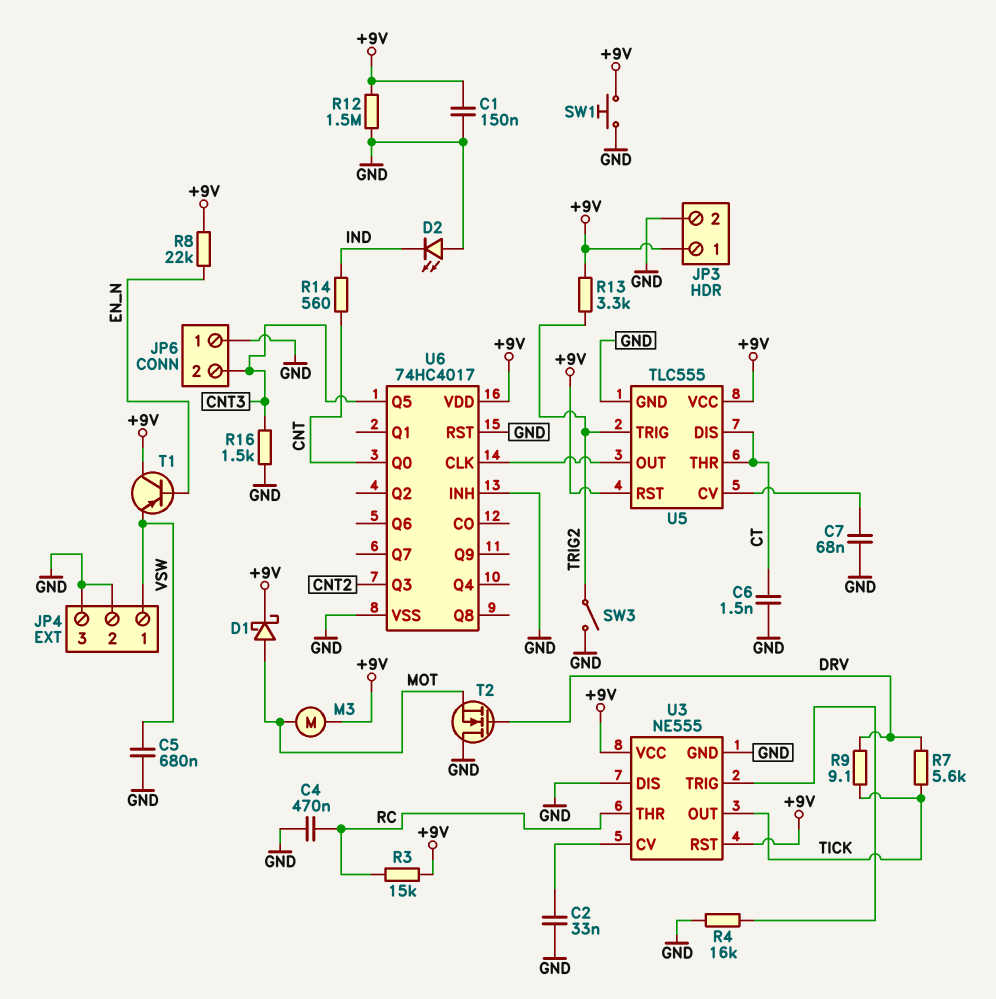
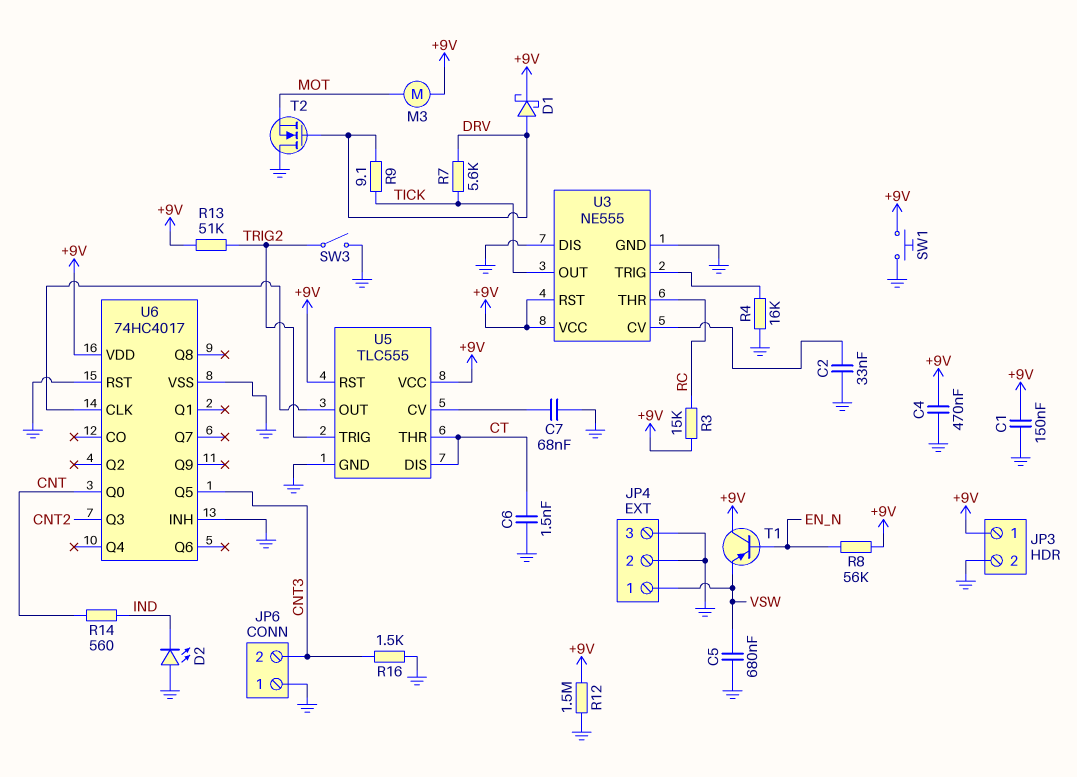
C4: 470nF (GND, RC) -> 470nF (+9V, GND)
D1: schottky (A MOT, K +9V) -> schottky (A DRV, K +9V)
R8: 22k (+9V, EN_N) -> 56k (+9V, EN_N)
R13: 3.3k (+9V, TRIG2) -> 51k (+9V, TRIG2)

